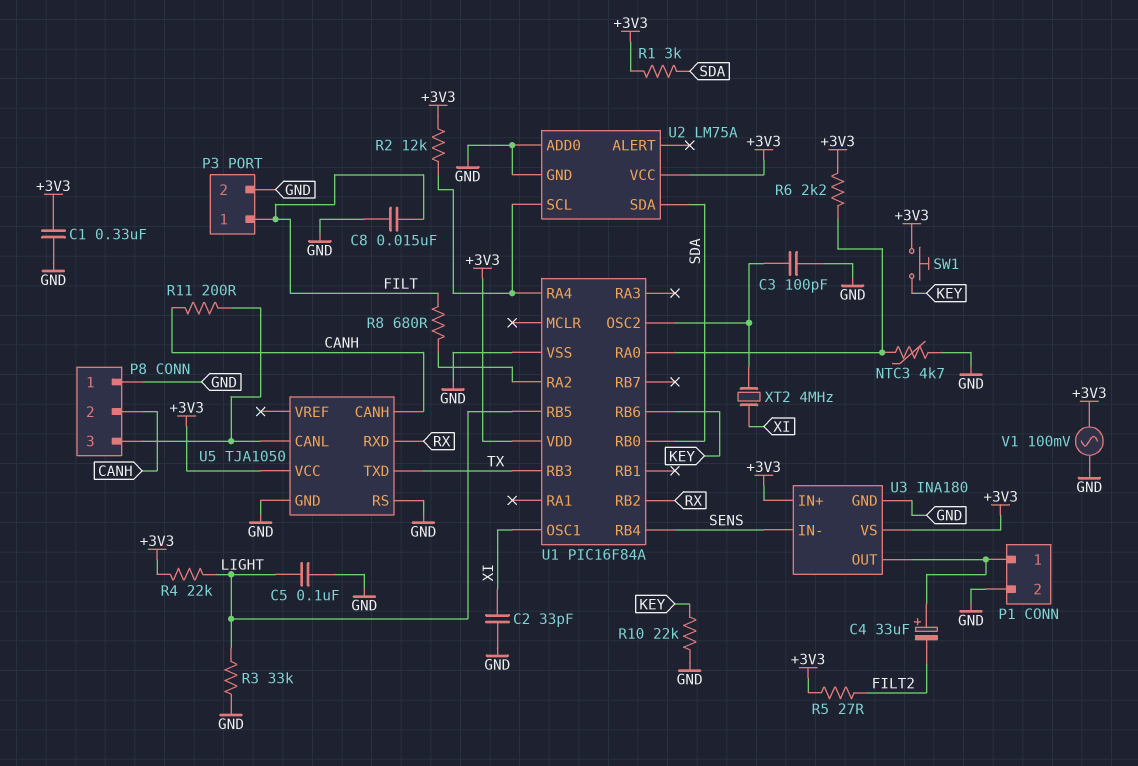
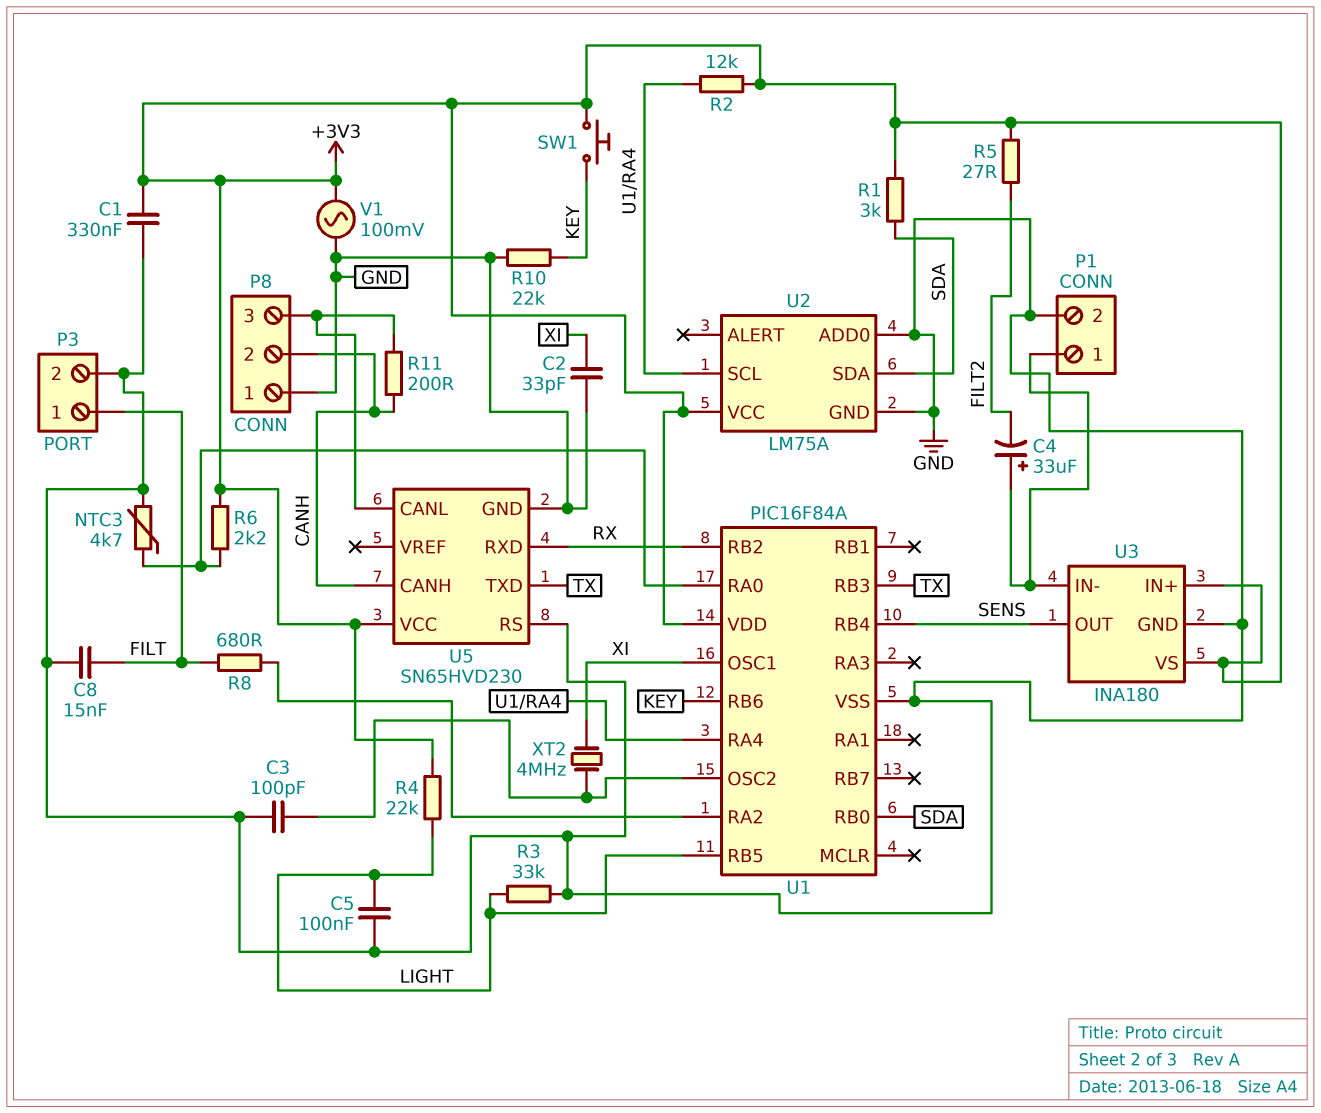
U3 pin IN-: SENS -> P1/1
U3 pin OUT: P1/1 -> SENS
U5: TJA1050 -> SN65HVD230

